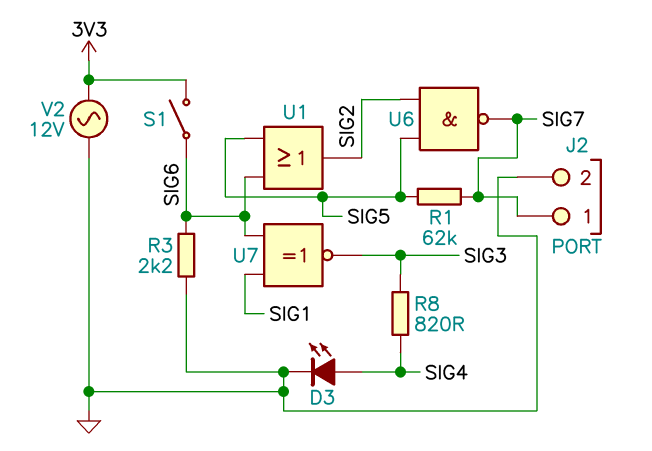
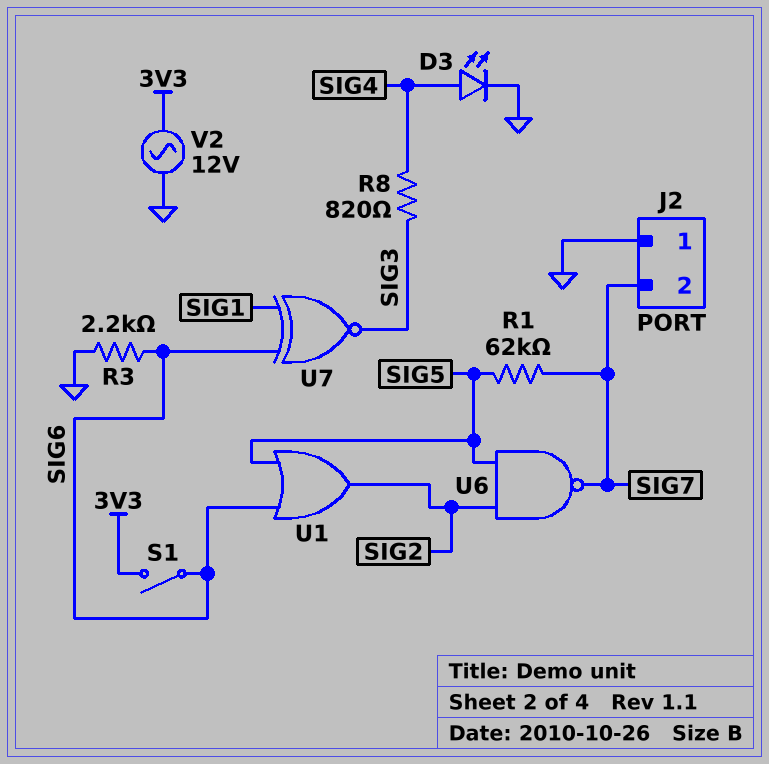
J2 pin 1: SIG7 -> GND
J2 pin 2: GND -> SIG7

